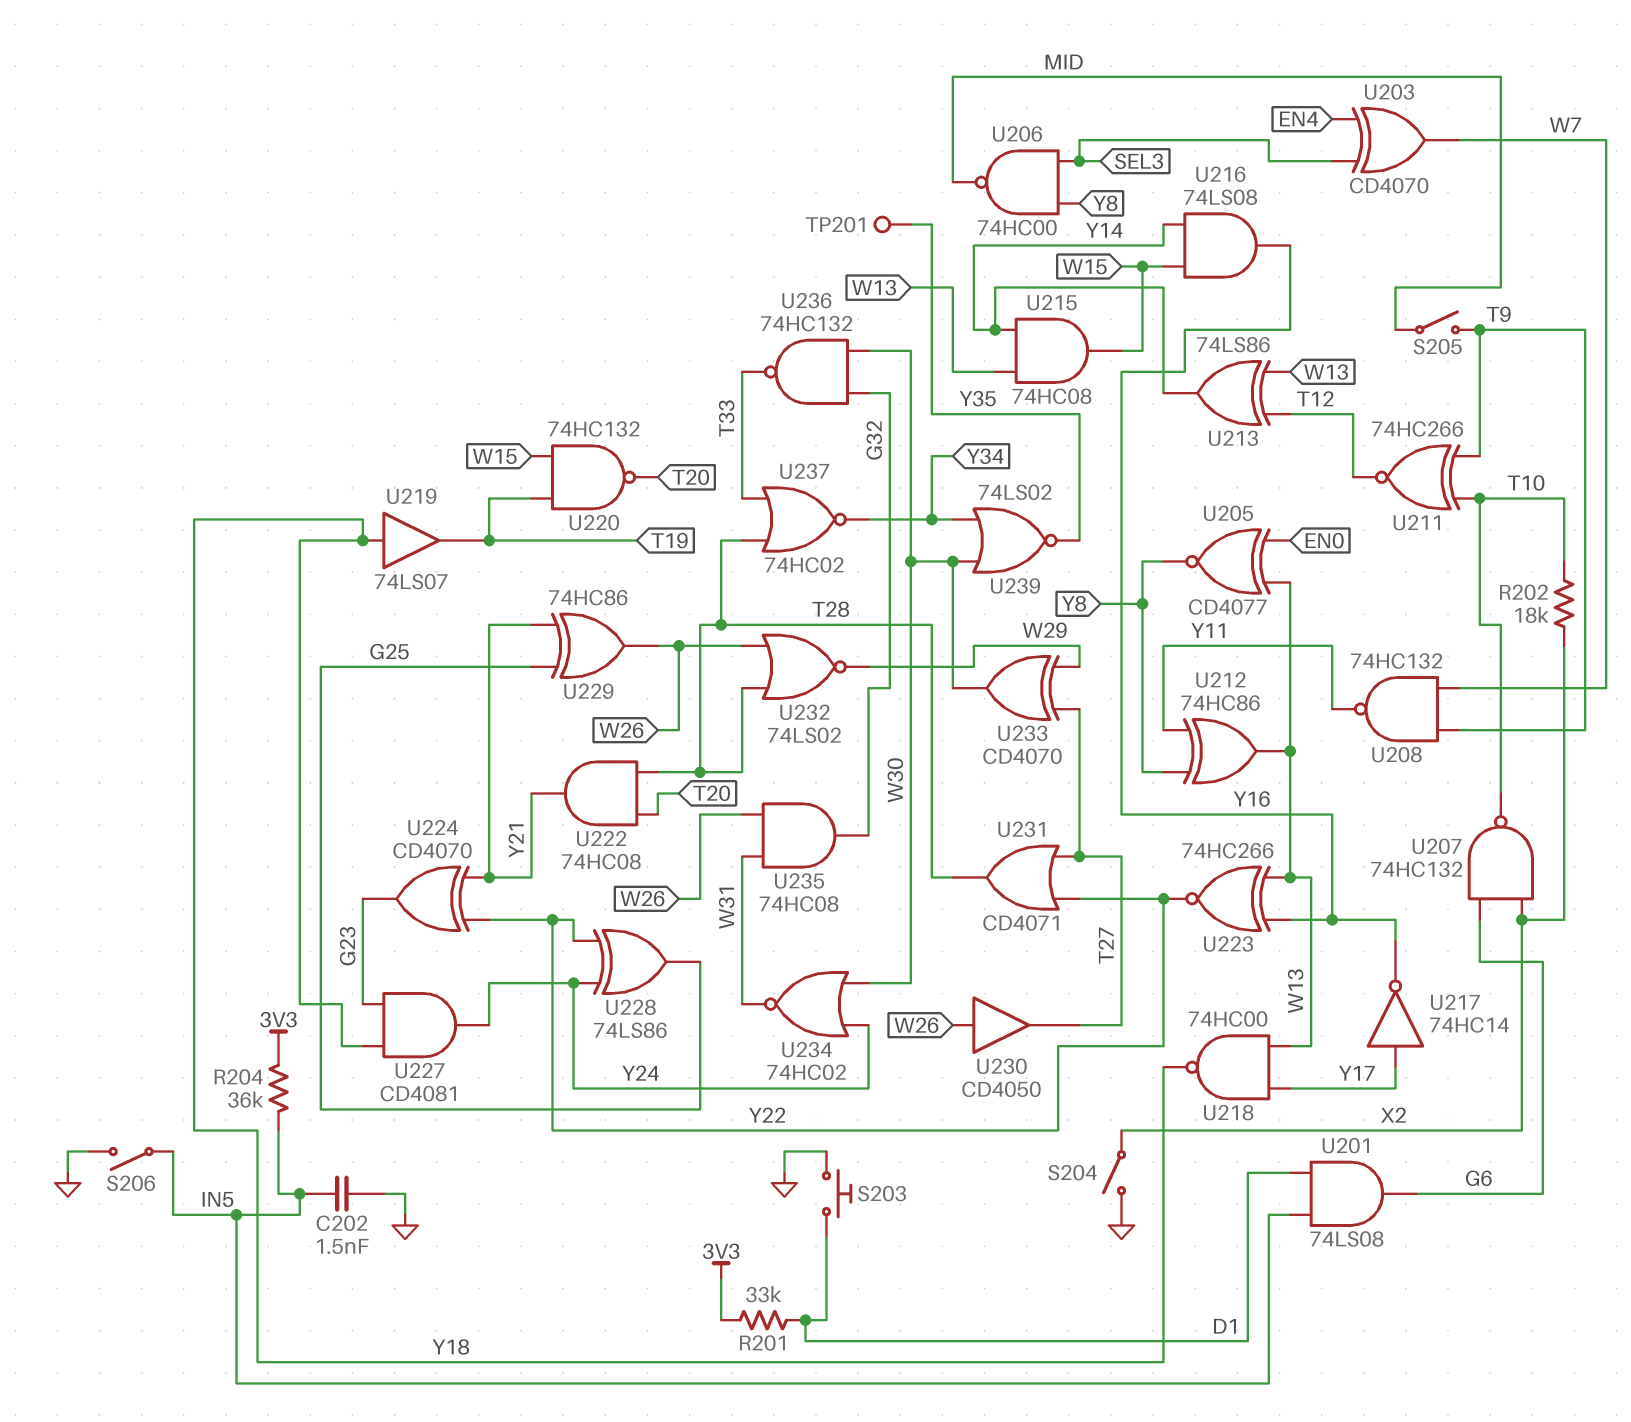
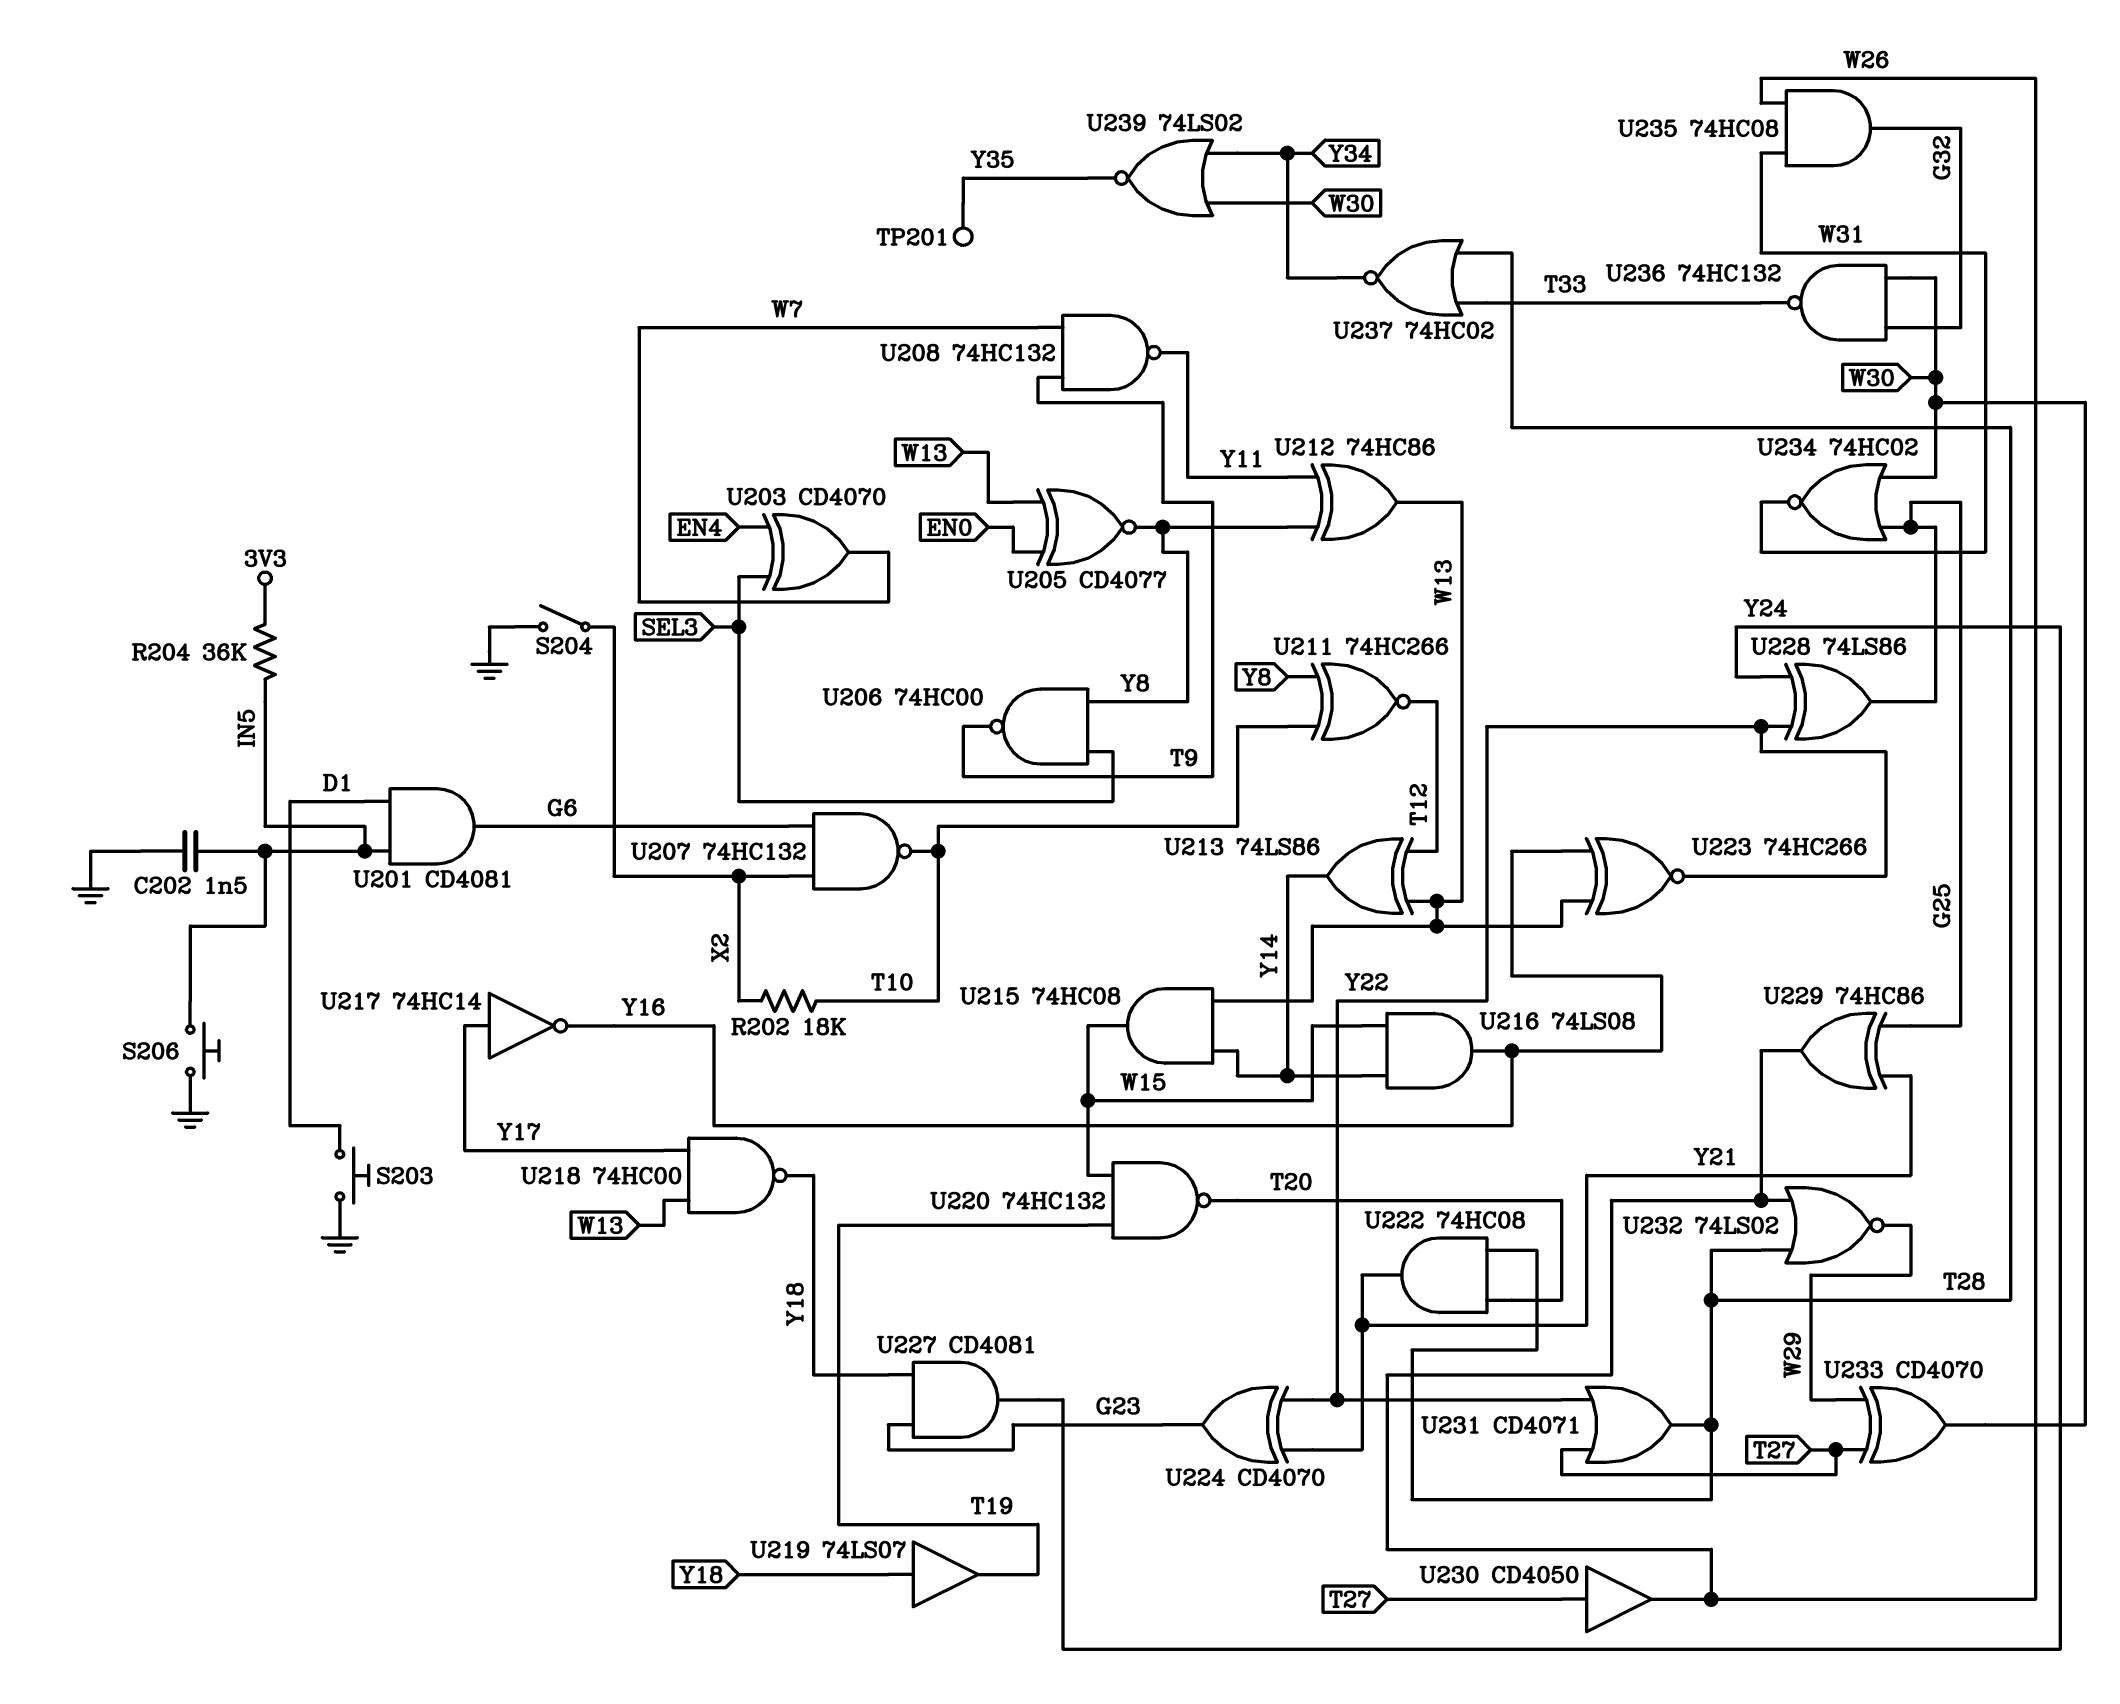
R201: 33k (3V3, D1) -> none
S205: switch (MID, T9) -> none
S206: switch (GND, IN5) -> button (GND, IN5)
U201: AND 74LS08 (in D1, in IN5, out G6) -> AND CD4081 (in D1, in IN5, out G6)
U206: NAND 74HC00 (in SEL3, in Y8, out MID) -> NAND 74HC00 (in SEL3, in Y8, out T9)
U211: XNOR 74HC266 (in T9, in T10, out T12) -> XNOR 74HC266 (in T10, in Y8, out T12)
U230: buffer CD4050 (in W26, out T27) -> buffer CD4050 (in T27, out W26)
U234: NOR 74HC02 (in W30, in Y24, out W31) -> NOR 74HC02 (in G25, in W30, out W31)

